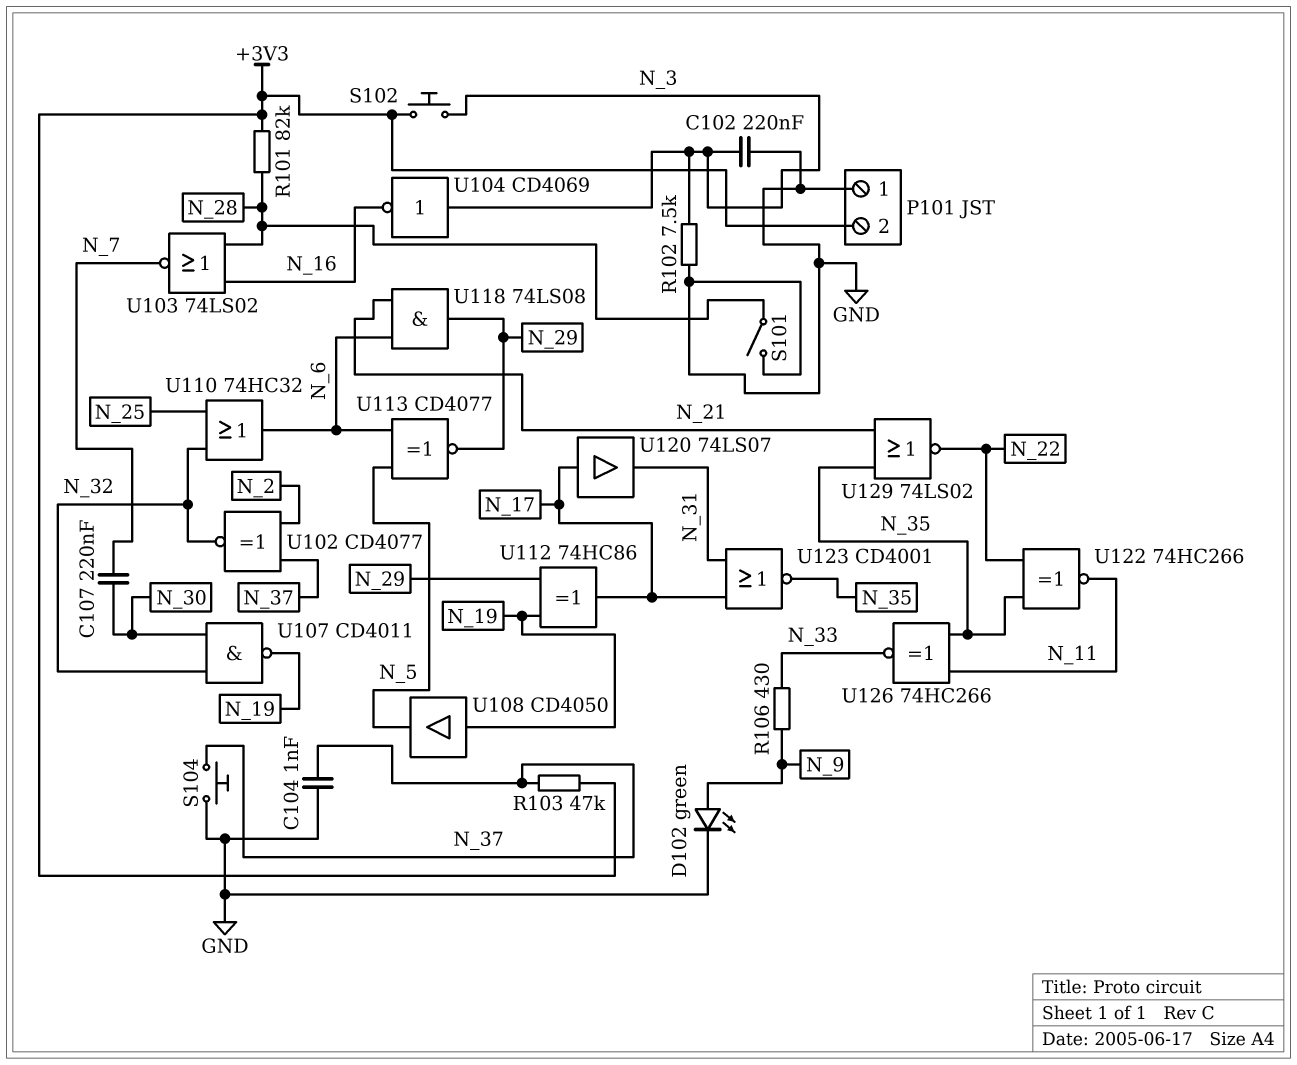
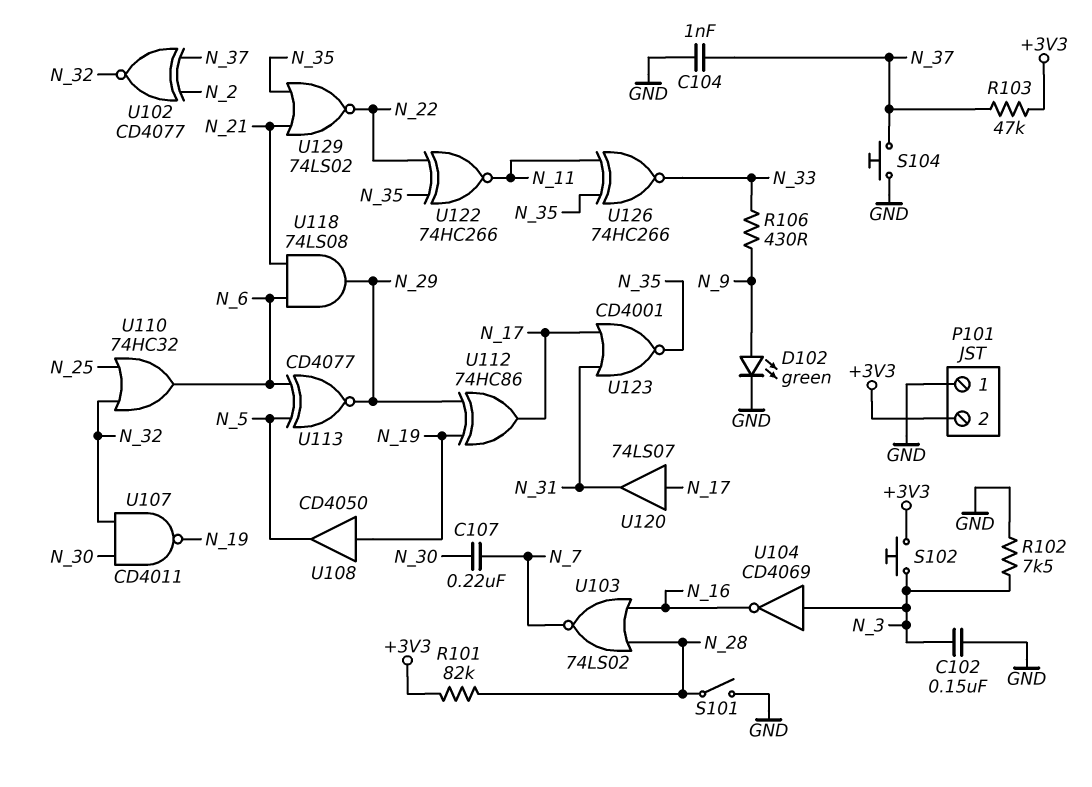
C102: 220nF (GND, N_3) -> 150nF (GND, N_3)

